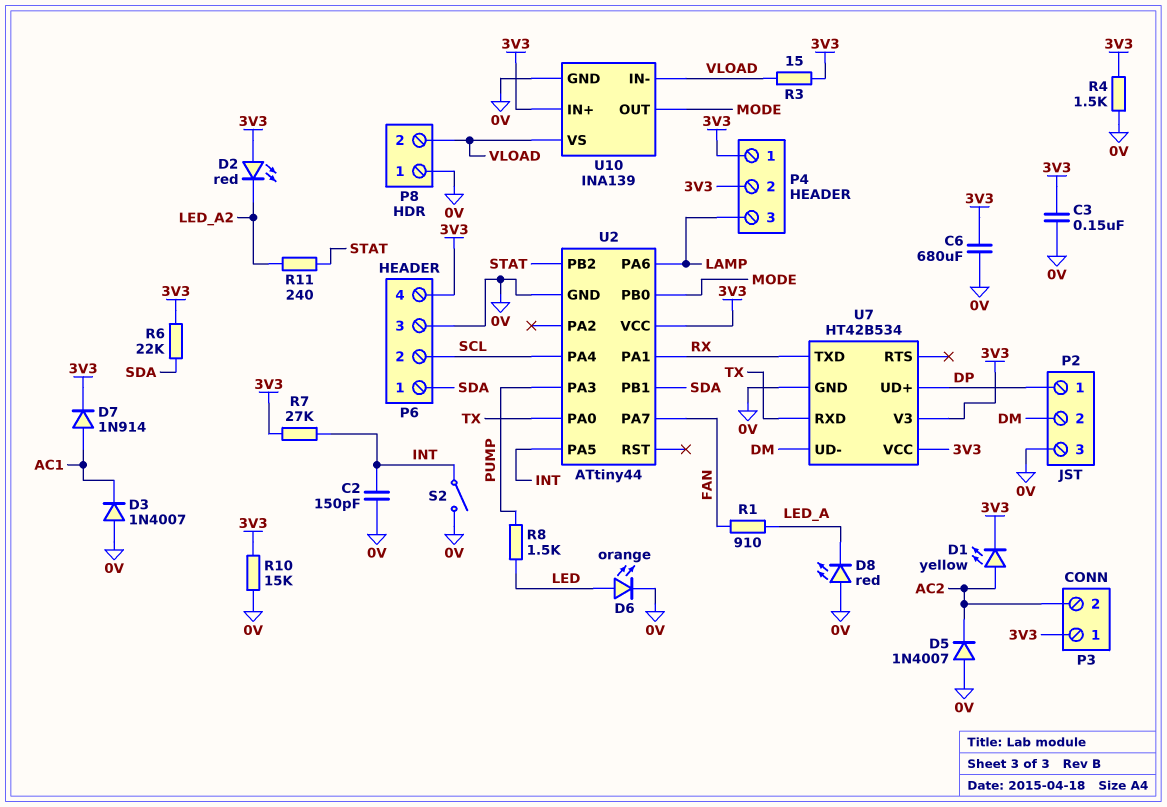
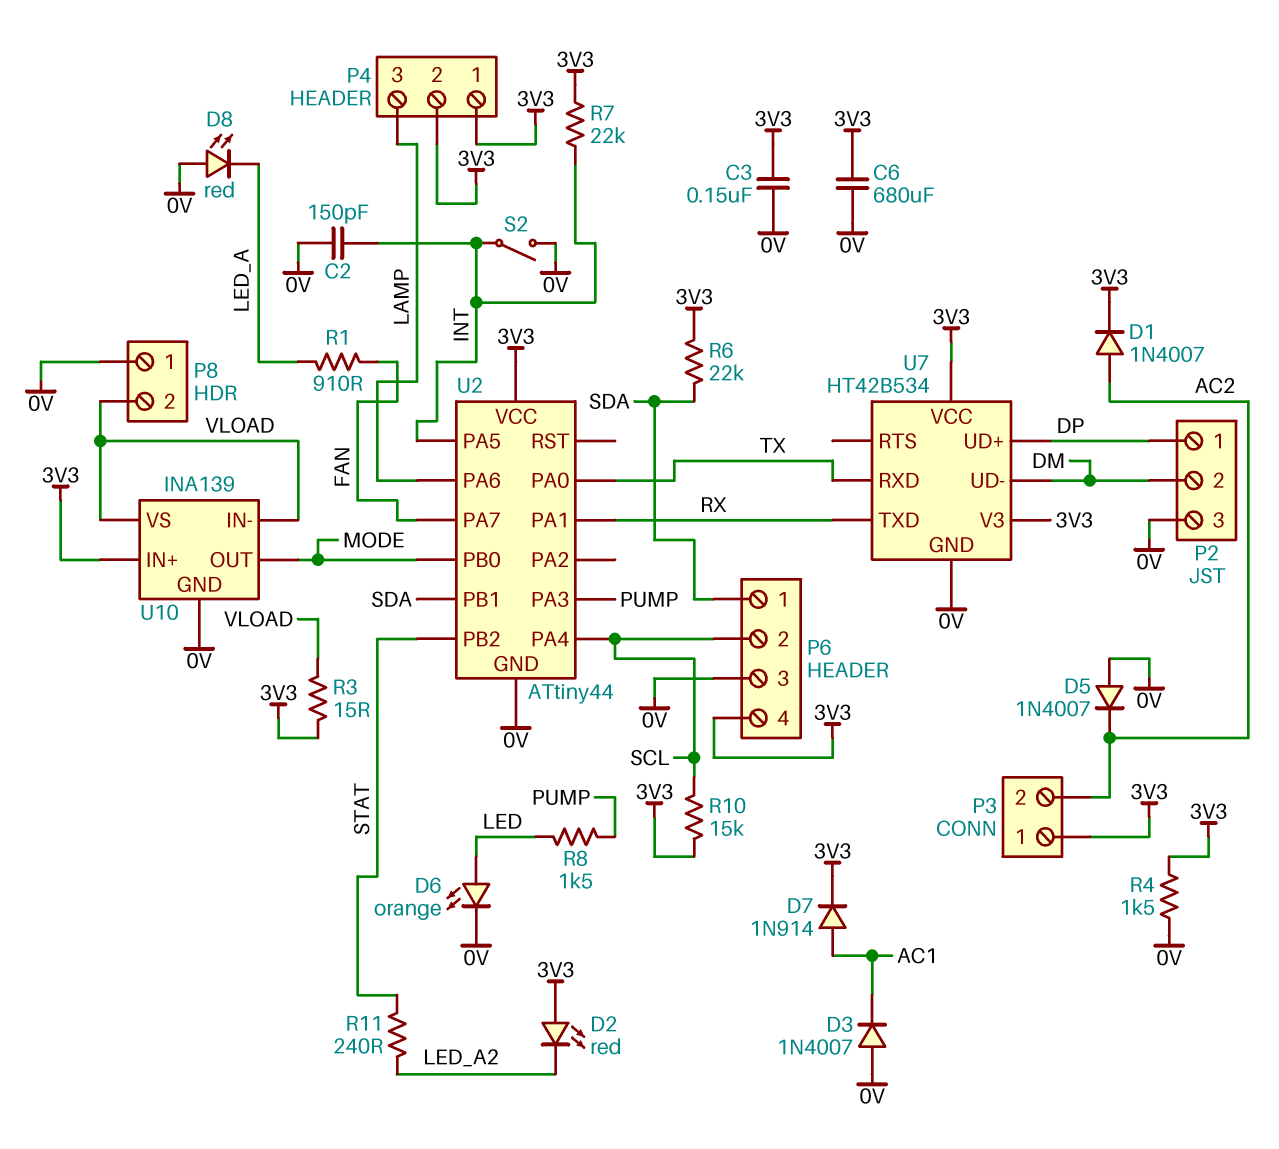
D1: LED yellow (A AC2, K 3V3) -> diode 1N4007 (A AC2, K 3V3)
R7: 27k (3V3, INT) -> 22k (3V3, INT)
R10: 15k (0V, 3V3) -> 15k (3V3, SCL)

